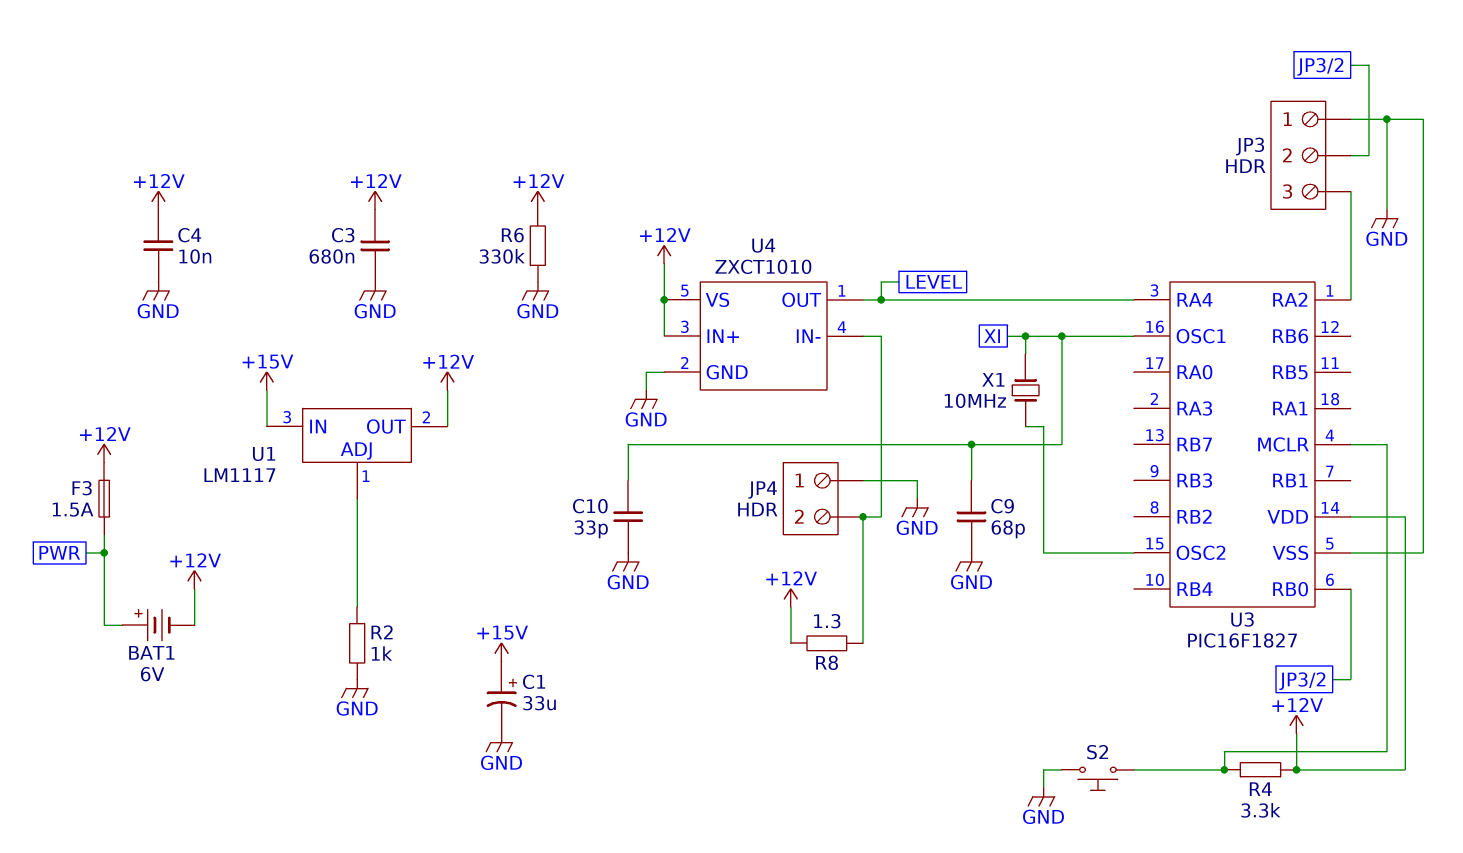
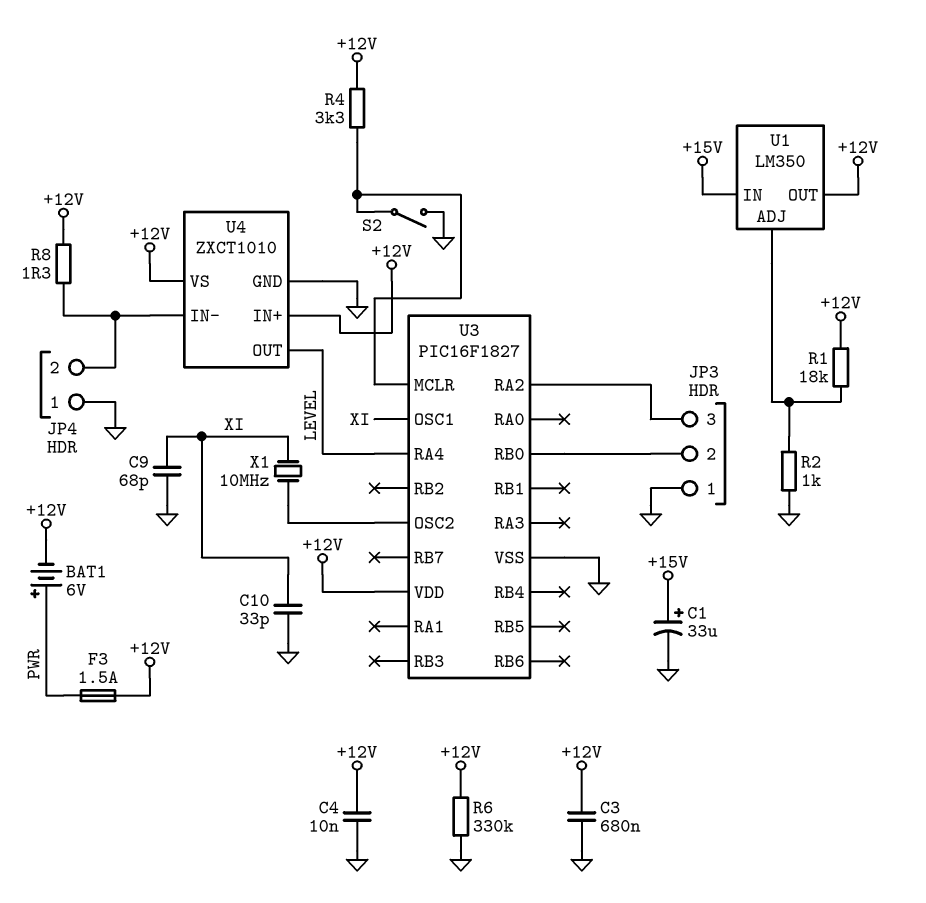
R1: none -> 18k (+12V, U1/ADJ)
S2: button (GND, U3/MCLR) -> switch (GND, U3/MCLR)
U1: LM1117 -> LM350

